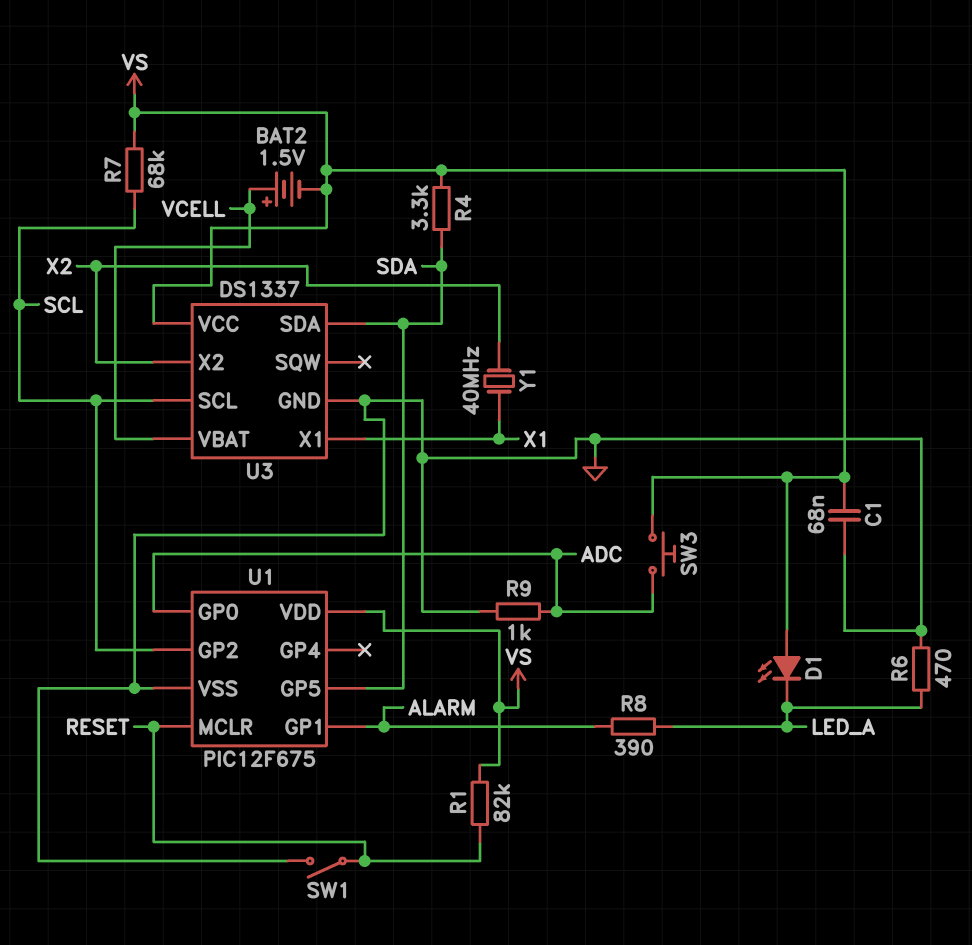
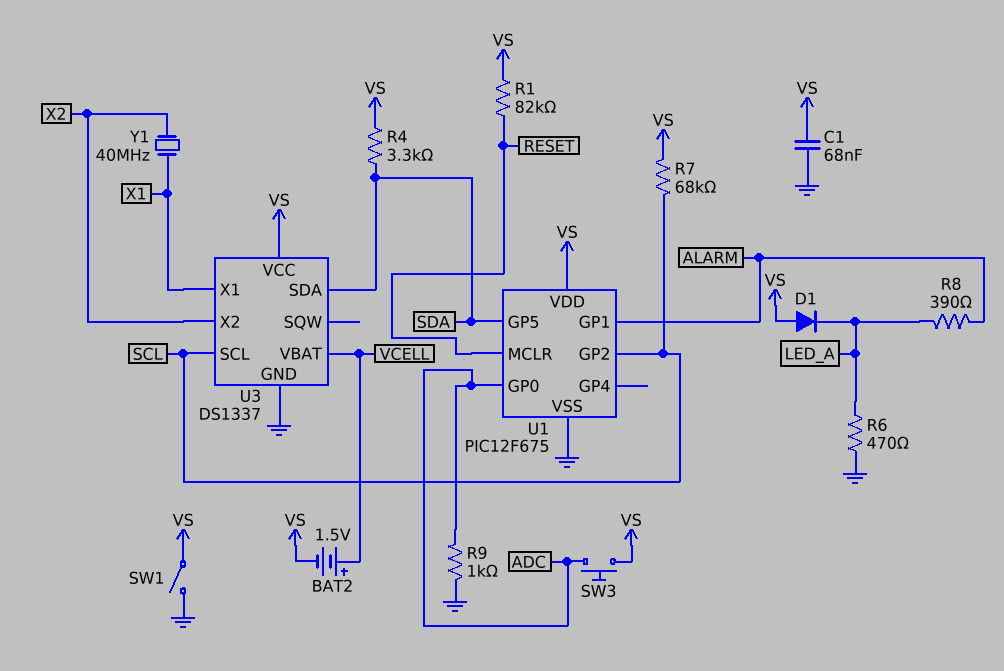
D1: LED (A VS, K LED_A) -> diode (A VS, K LED_A)
SW1: switch (GND, RESET) -> switch (GND, VS)

